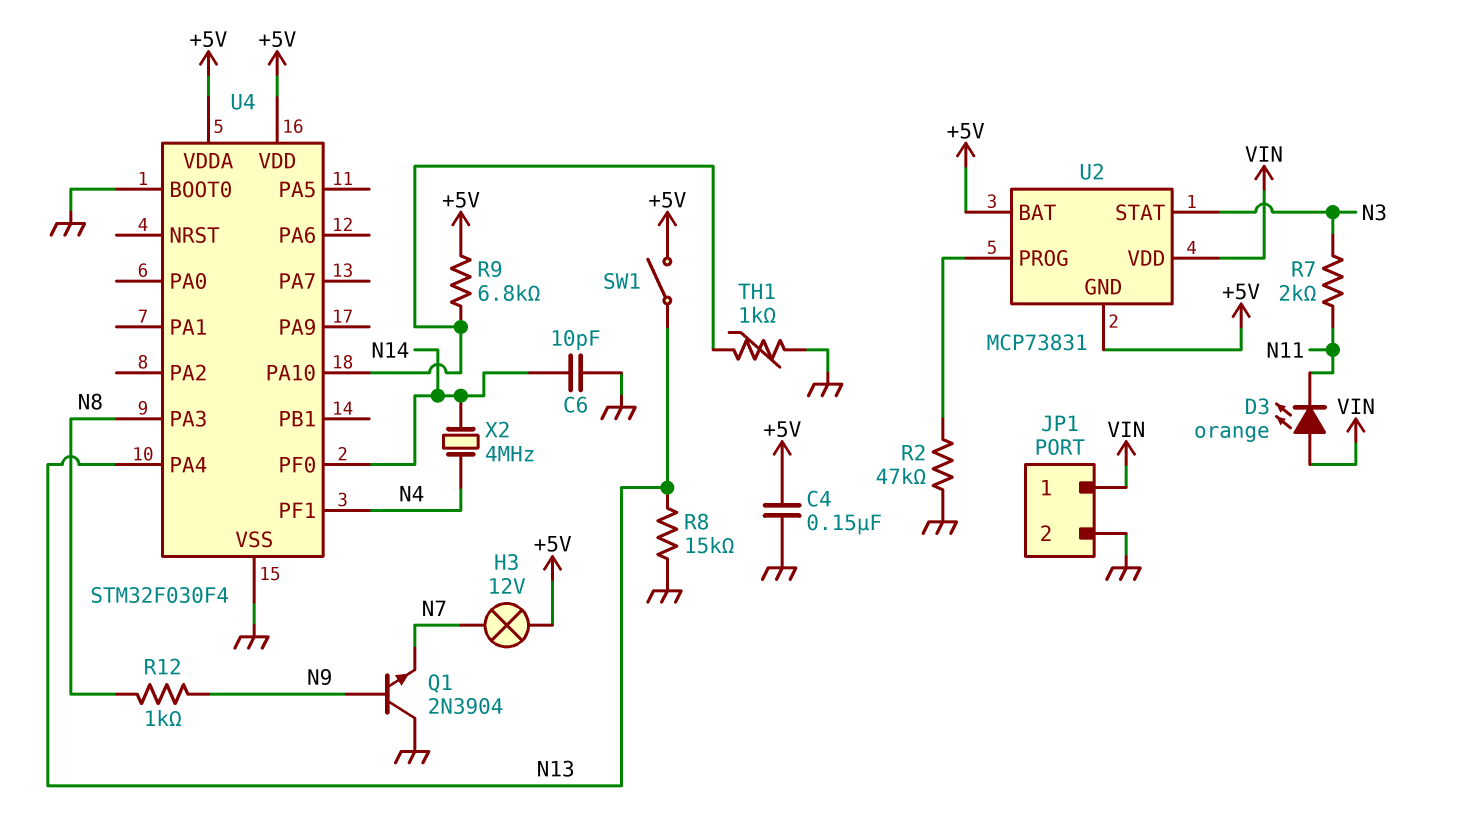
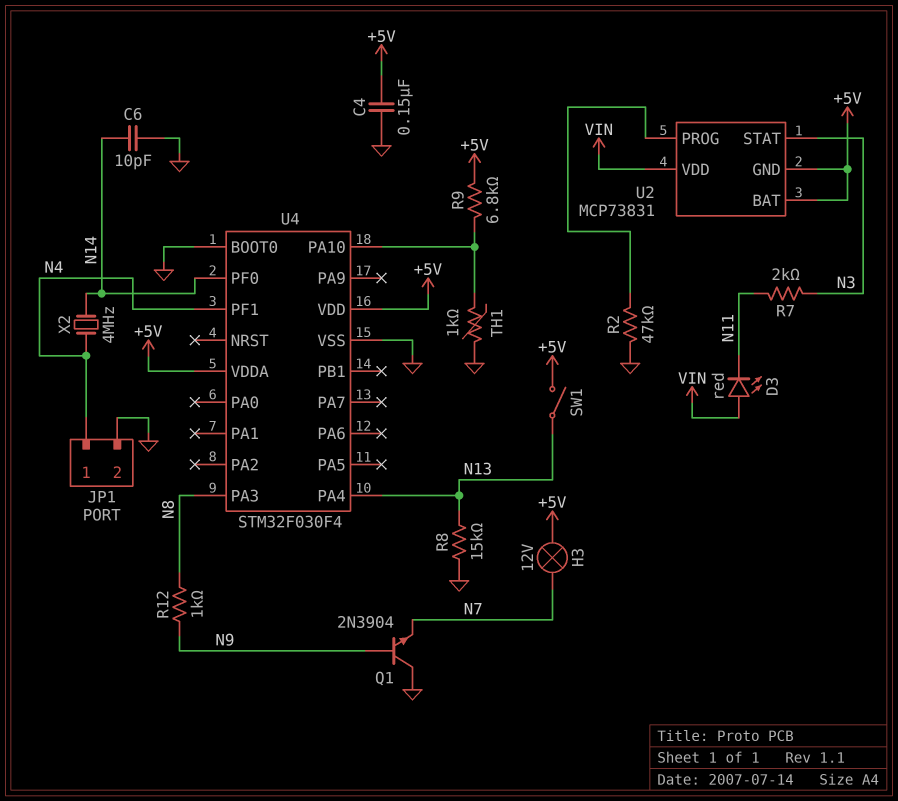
D3: LED orange (A VIN, K N11) -> LED red (A VIN, K N11)
JP1 pin 1: VIN -> N4

